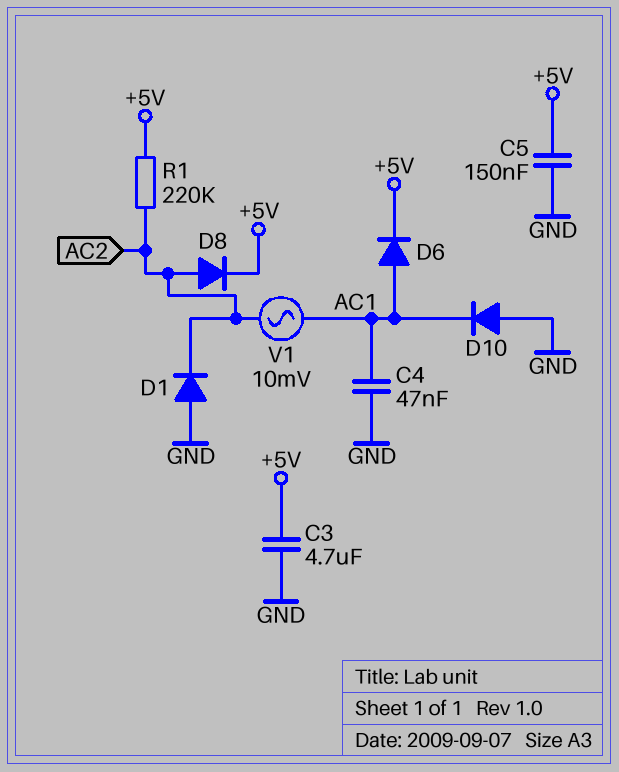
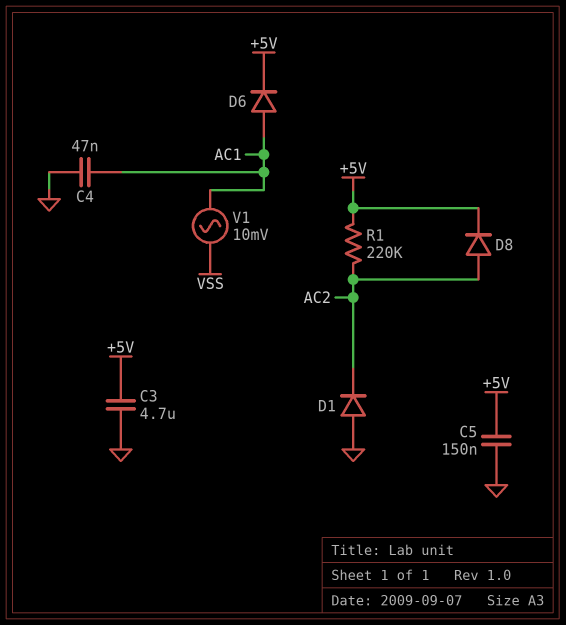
D10: diode (A GND, K AC1) -> none
V1: AC 10mV (AC1, AC2) -> AC 10mV (AC1, VSS)

